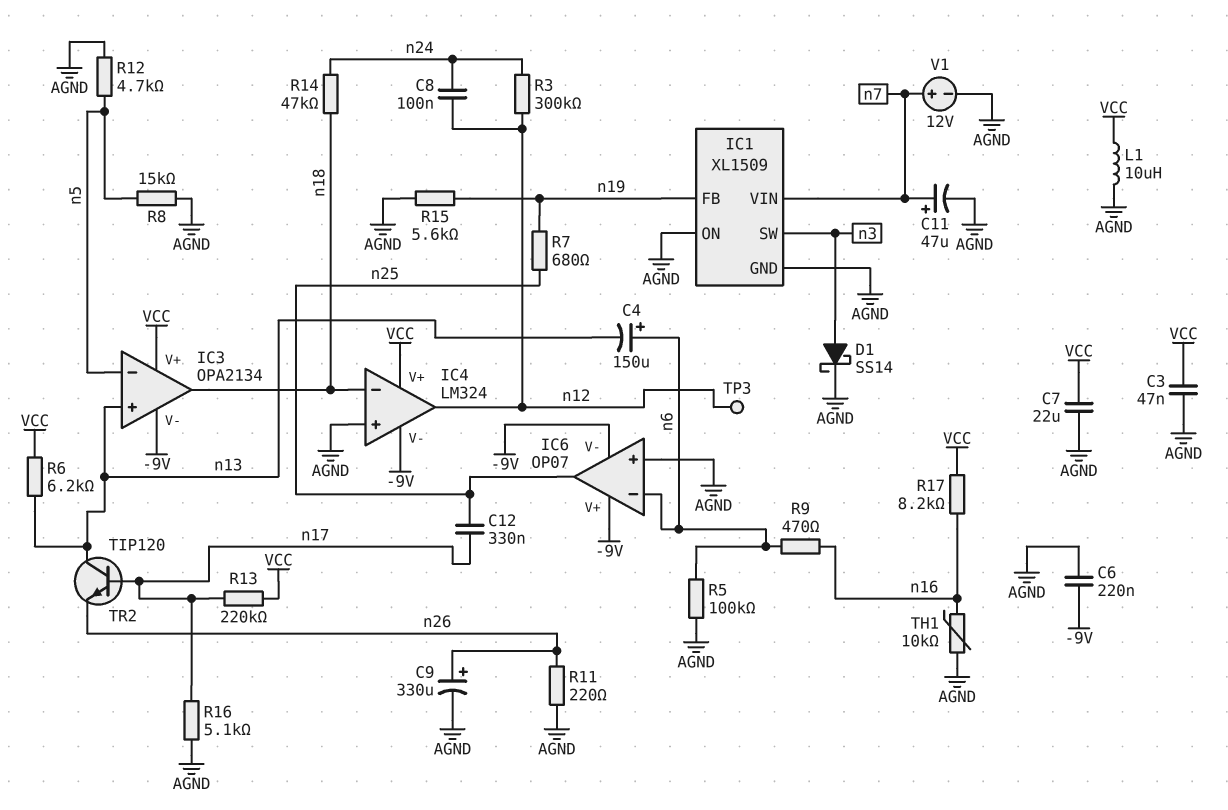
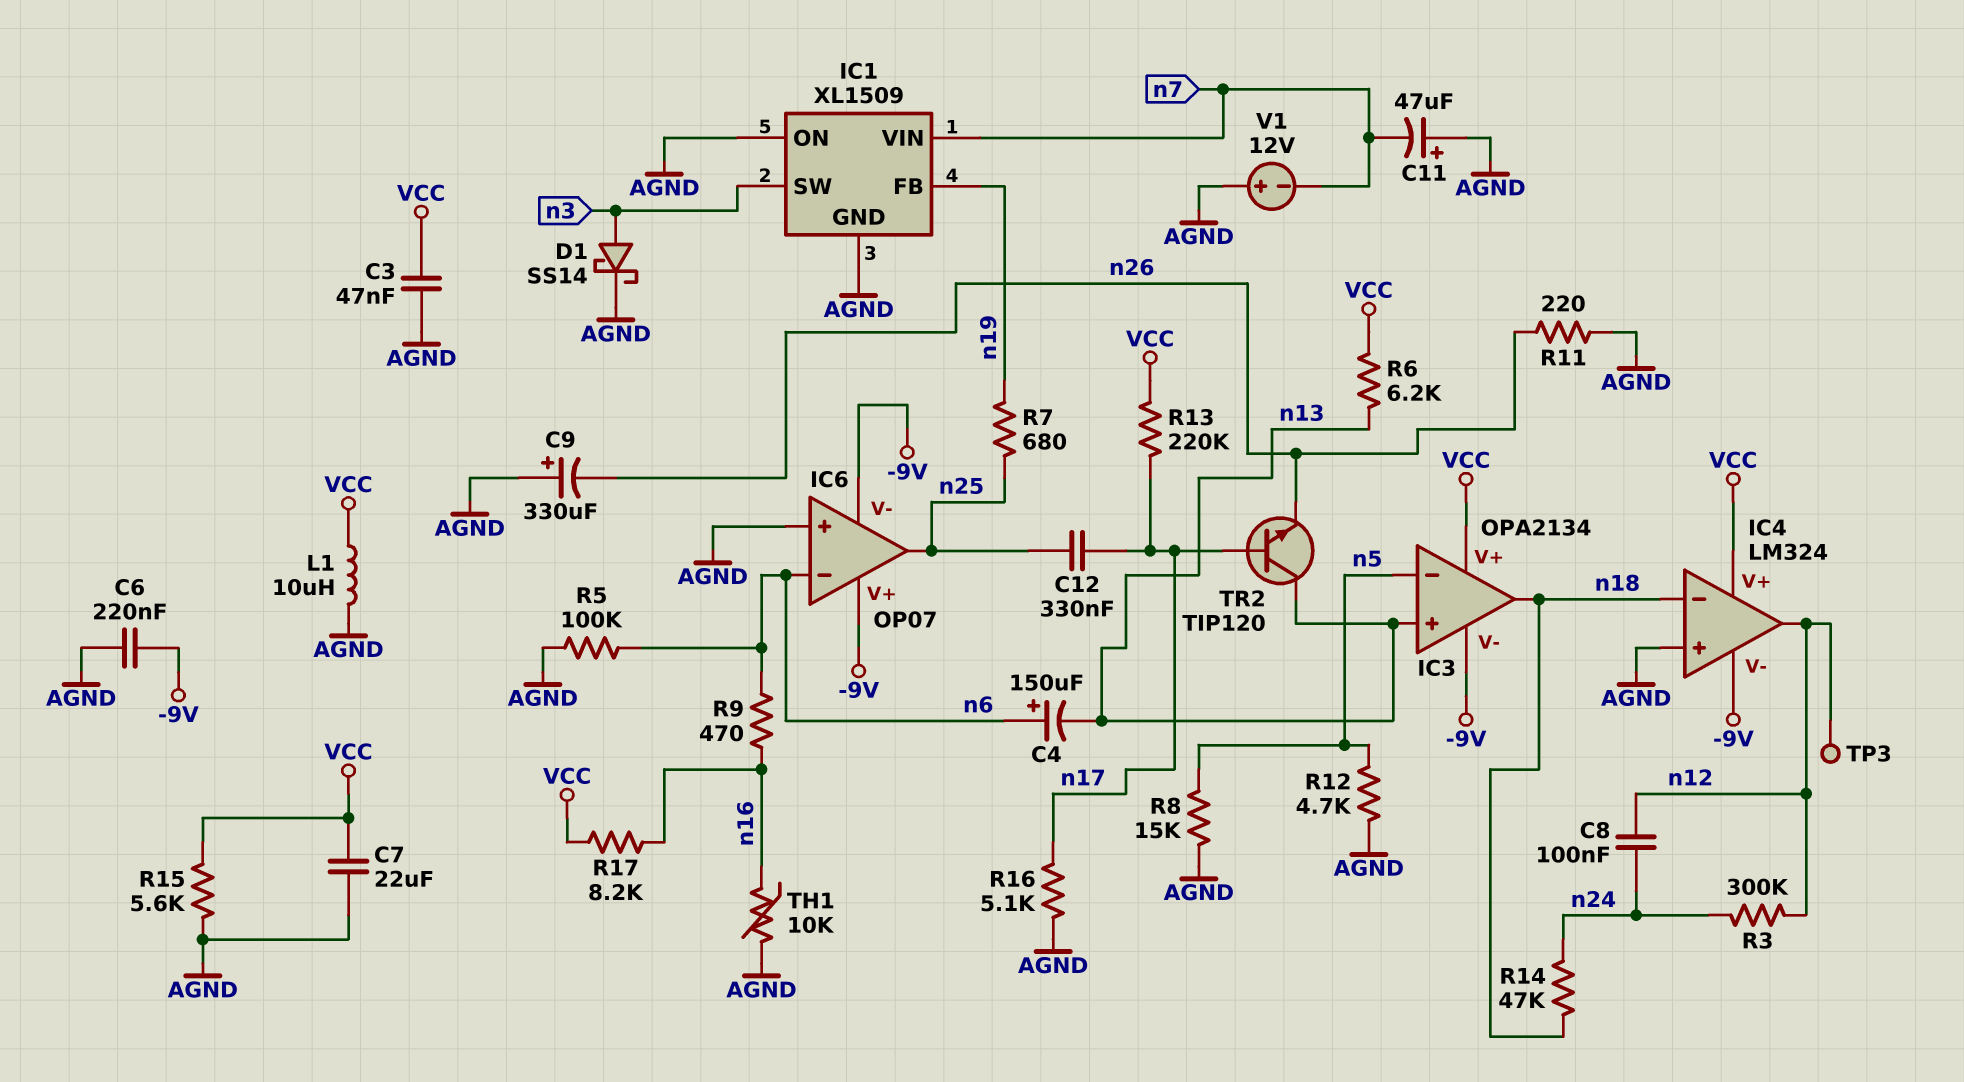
C9: 330uF (plus n26, minus AGND) -> 330uF (plus AGND, minus n26)
C11: 47uF (plus n7, minus AGND) -> 47uF (plus AGND, minus n7)
R15: 5.6k (AGND, n19) -> 5.6k (AGND, VCC)
V1: 12V (plus n7, minus AGND) -> 12V (plus AGND, minus n7)

